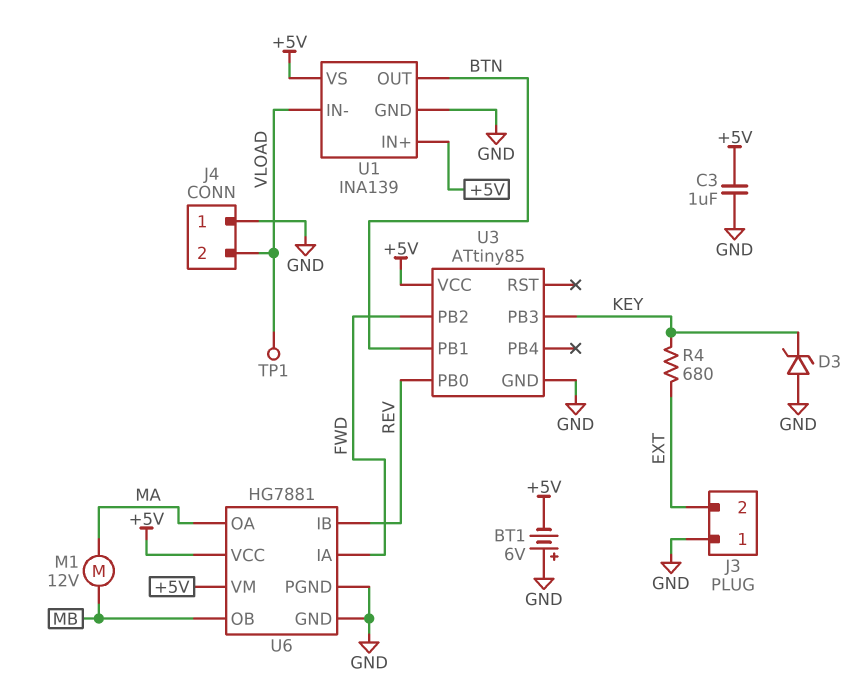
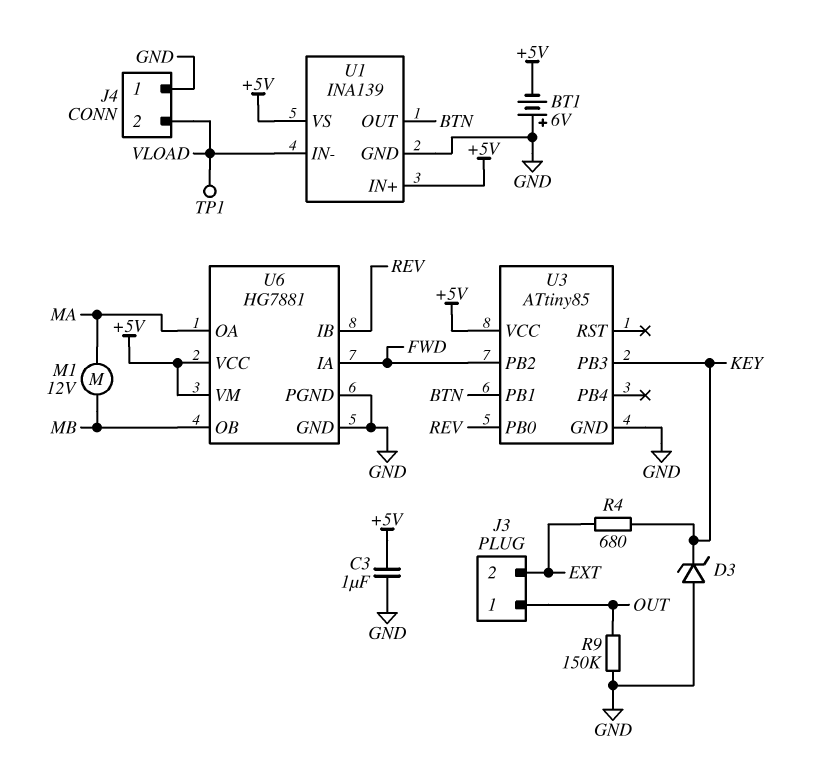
J3 pin 1: GND -> OUT
R9: none -> 150k (GND, OUT)

